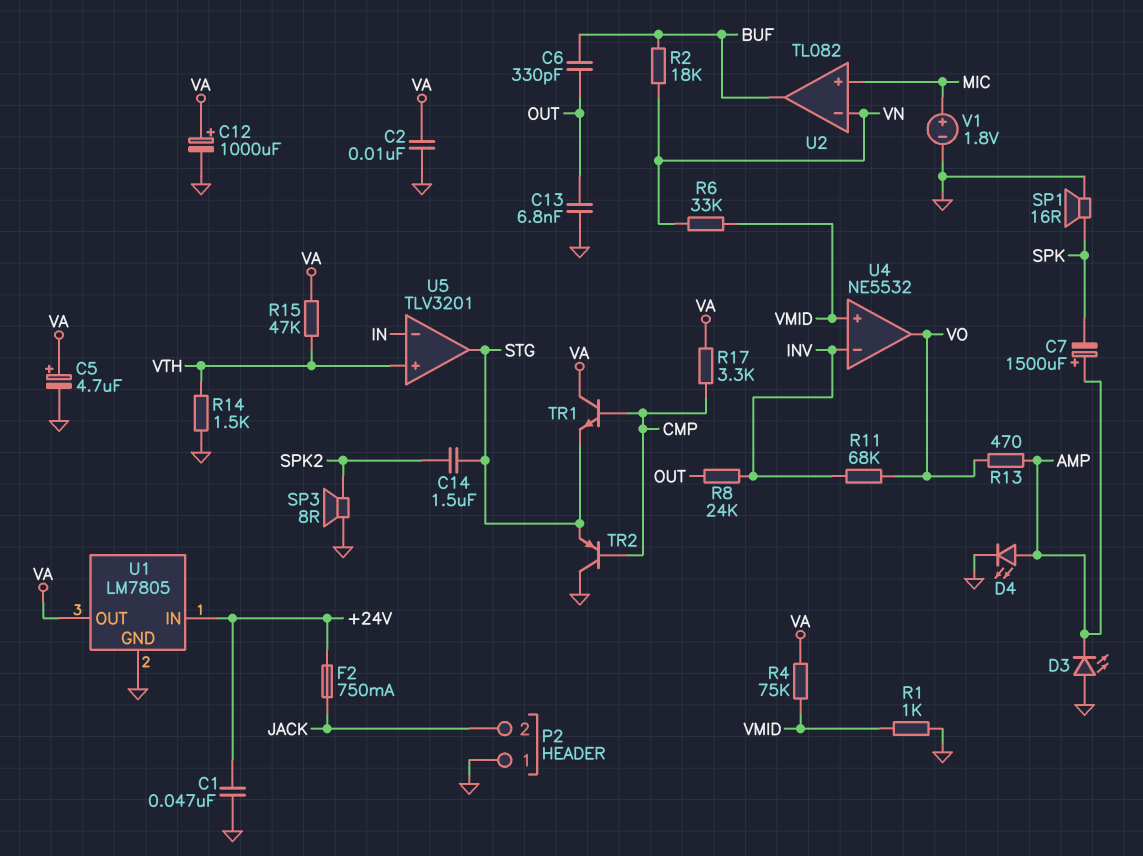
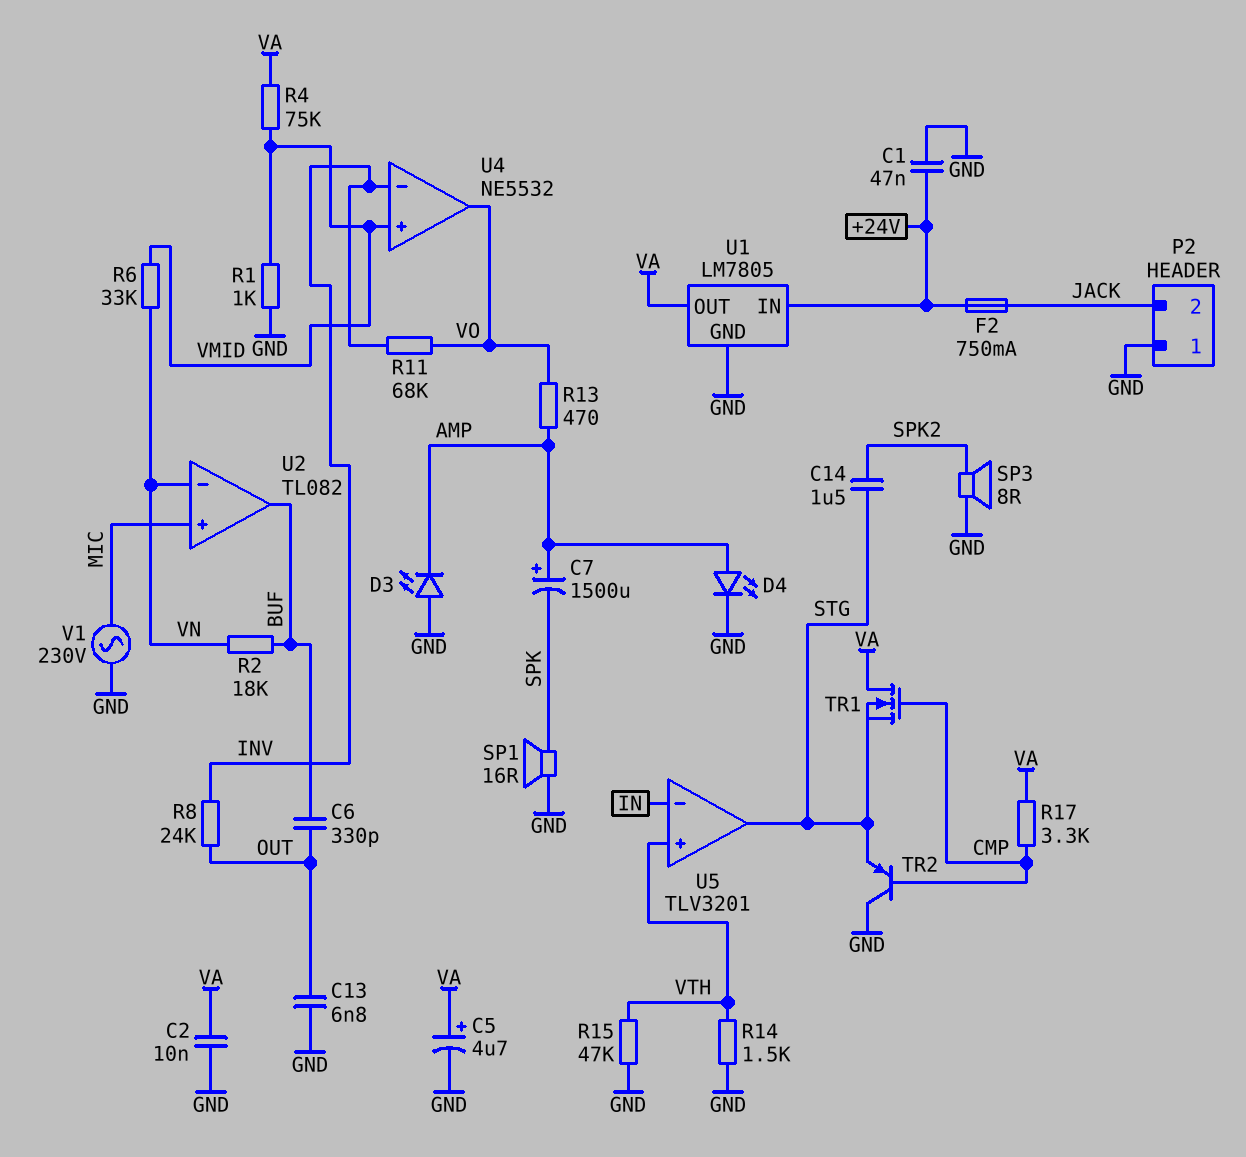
C12: 1000uF (plus VA, minus GND) -> none
R15: 47k (VA, VTH) -> 47k (GND, VTH)
TR1: NPN (B CMP, C VA, E STG) -> NMOS (G CMP, D VA, S STG)
V1: 1.8V (plus MIC, minus GND) -> AC 230V (GND, MIC)

